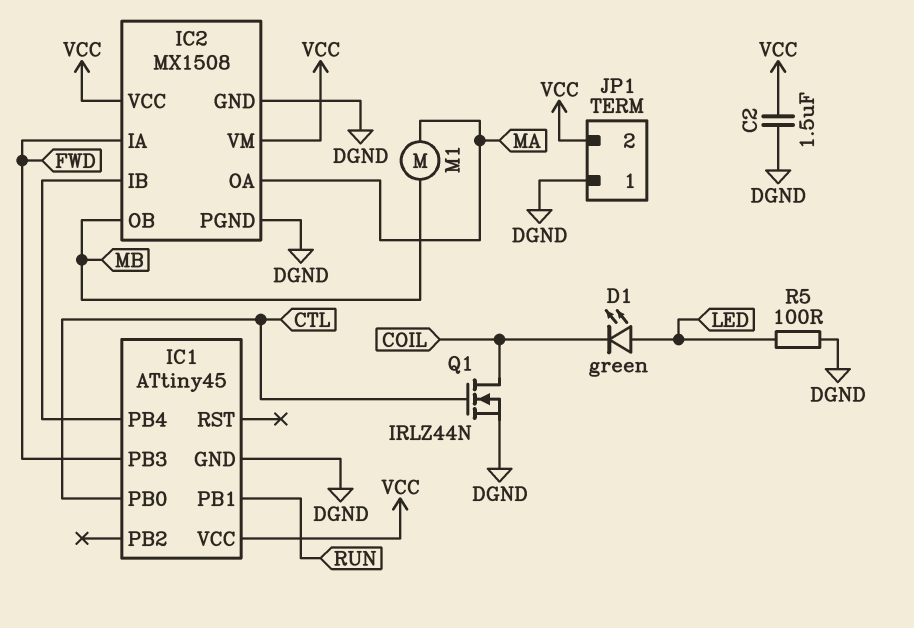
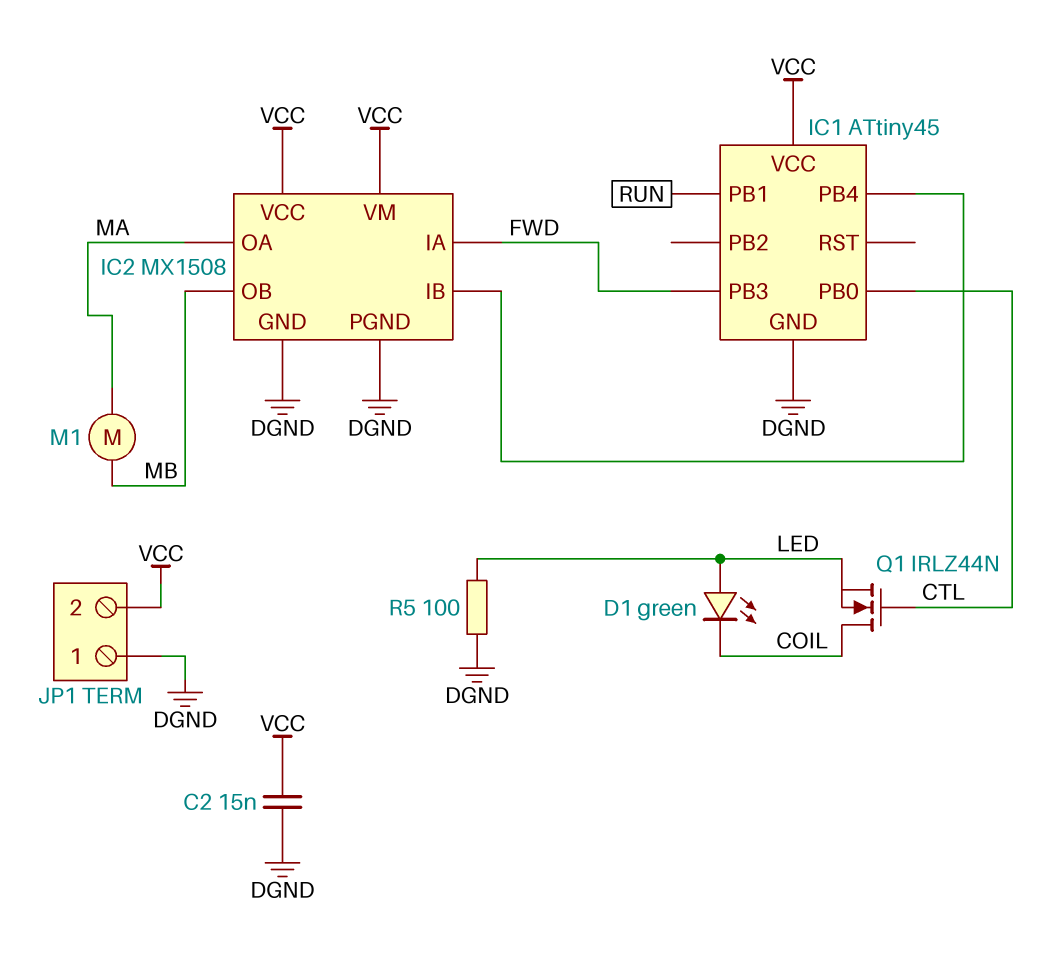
C2: 1.5uF (DGND, VCC) -> 15nF (DGND, VCC)
Q1: NMOS IRLZ44N (G CTL, D COIL, S DGND) -> NMOS IRLZ44N (G CTL, D COIL, S LED)

